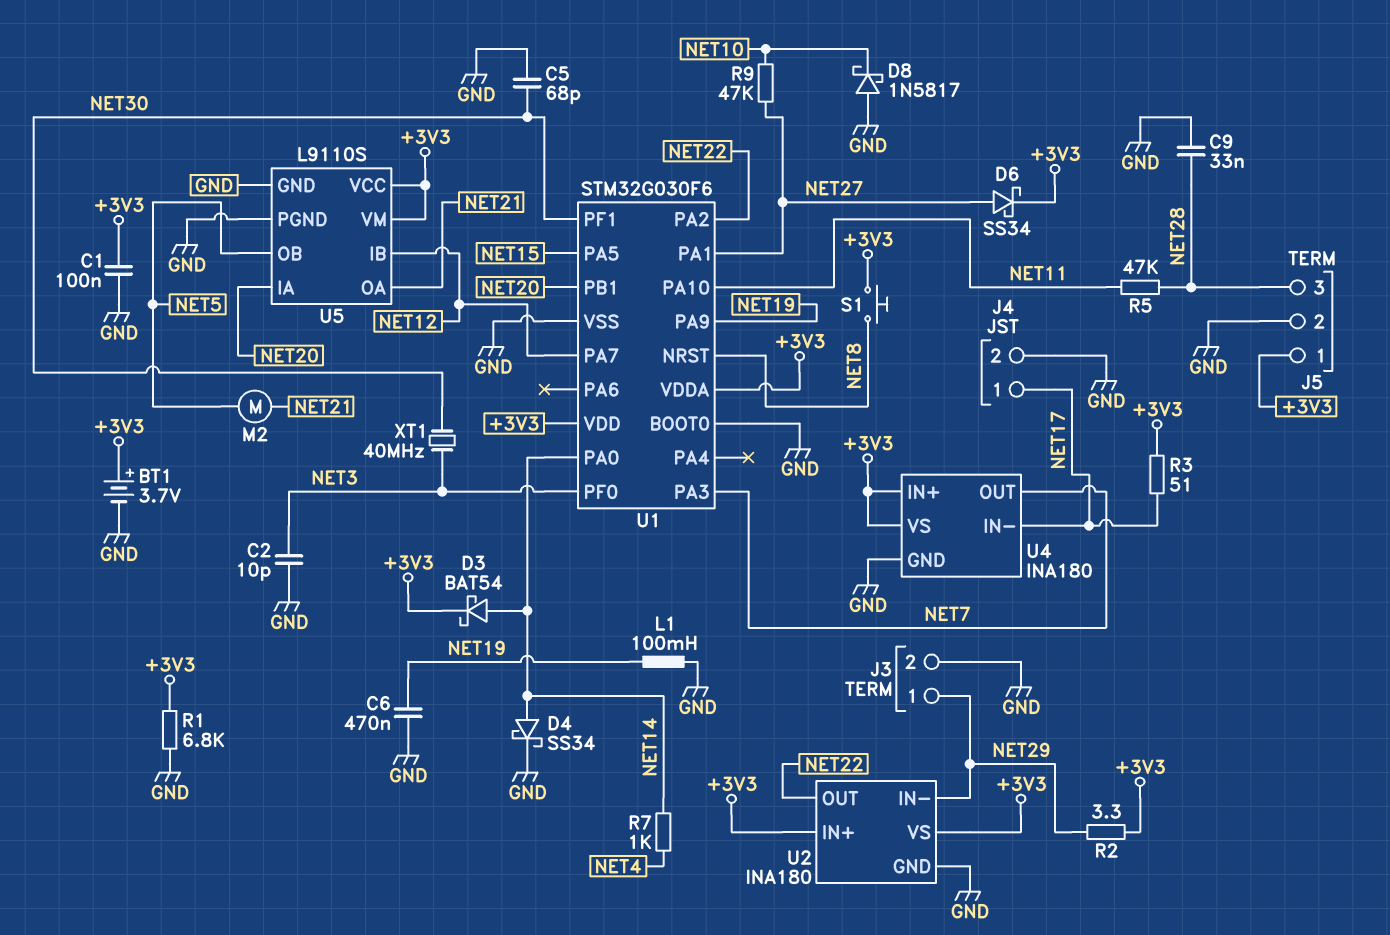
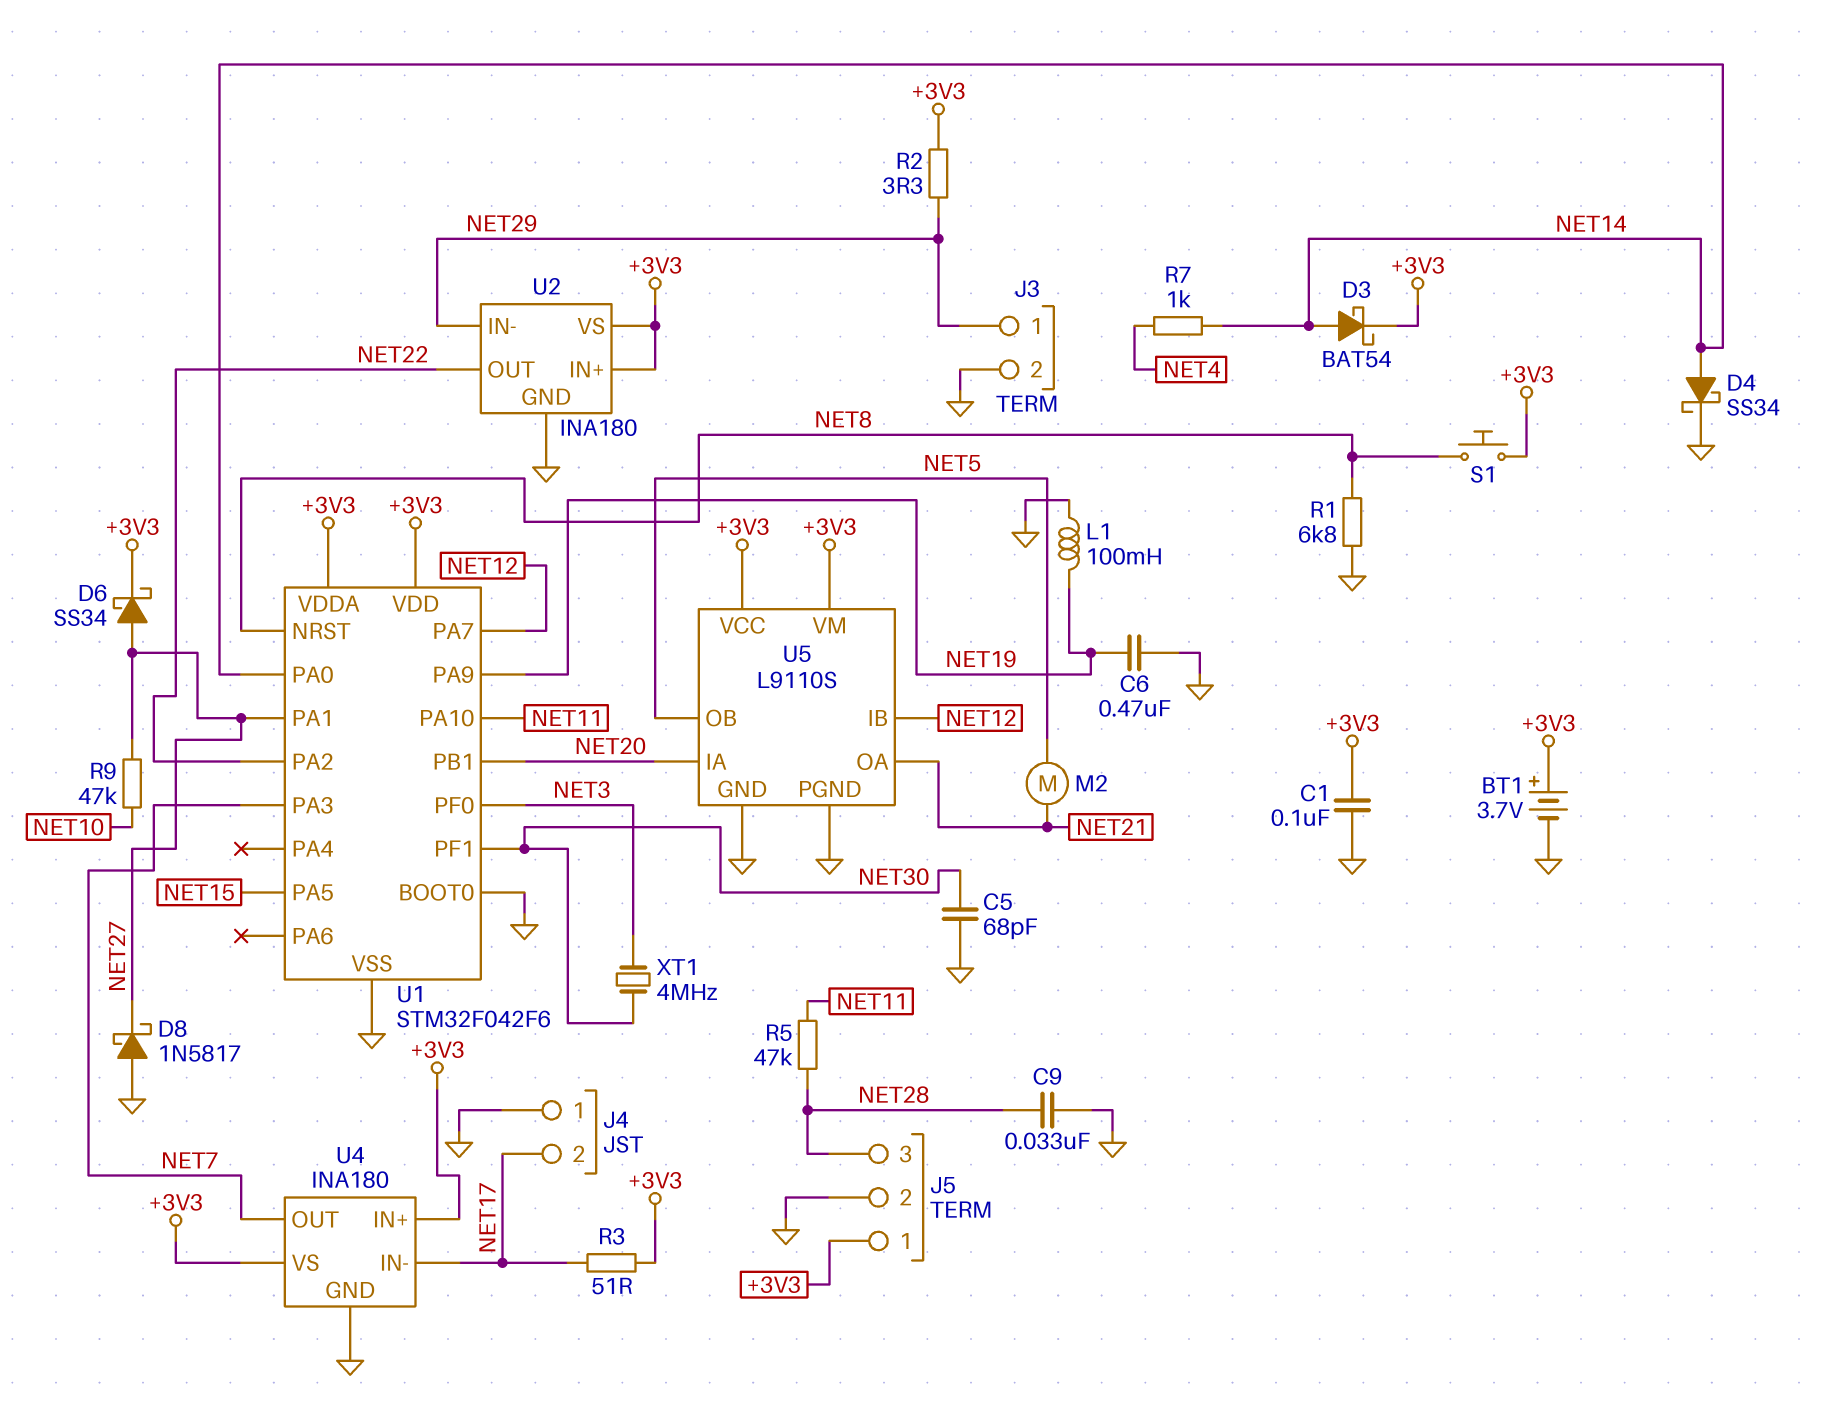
C2: 10pF (GND, NET3) -> none
D8: schottky 1N5817 (A GND, K NET10) -> schottky 1N5817 (A GND, K NET27)
J4 pin 1: NET17 -> GND
J4 pin 2: GND -> NET17
R1: 6.8k (+3V3, GND) -> 6.8k (GND, NET8)
U1: STM32G030F6 -> STM32F042F6
XT1: 40MHz (NET3, NET30) -> 4MHz (NET3, NET30)

